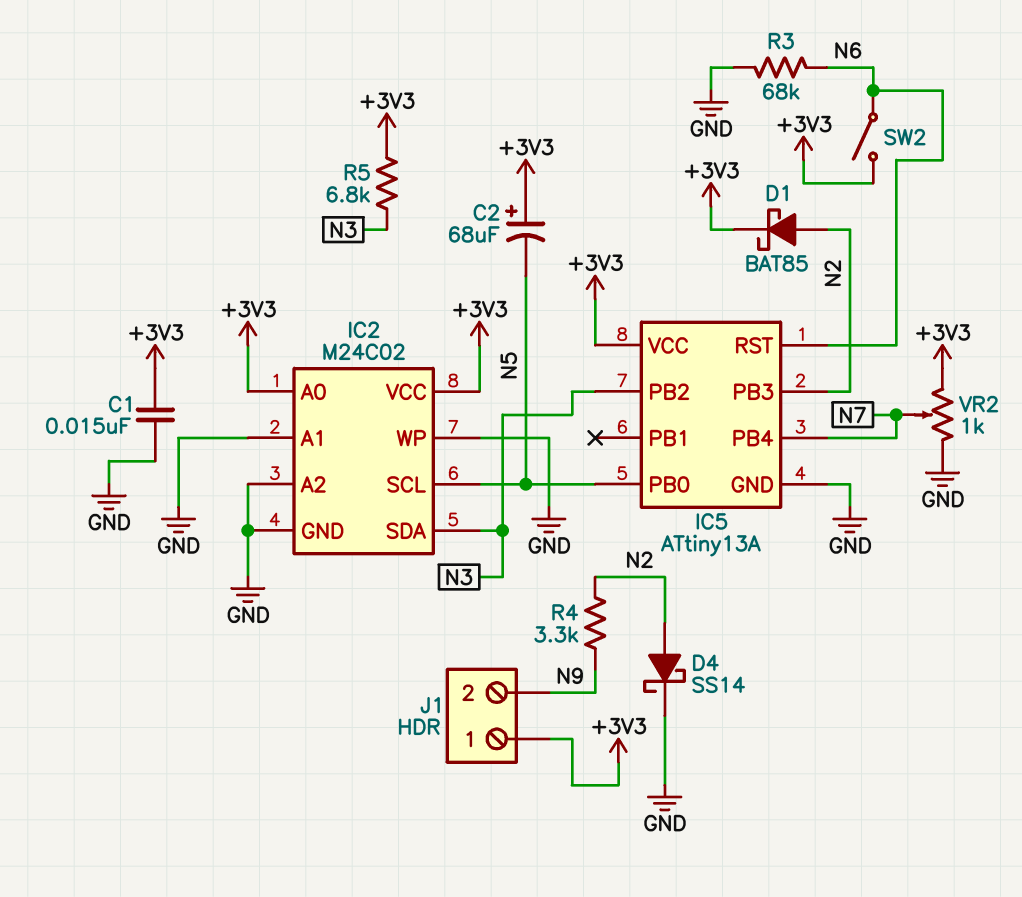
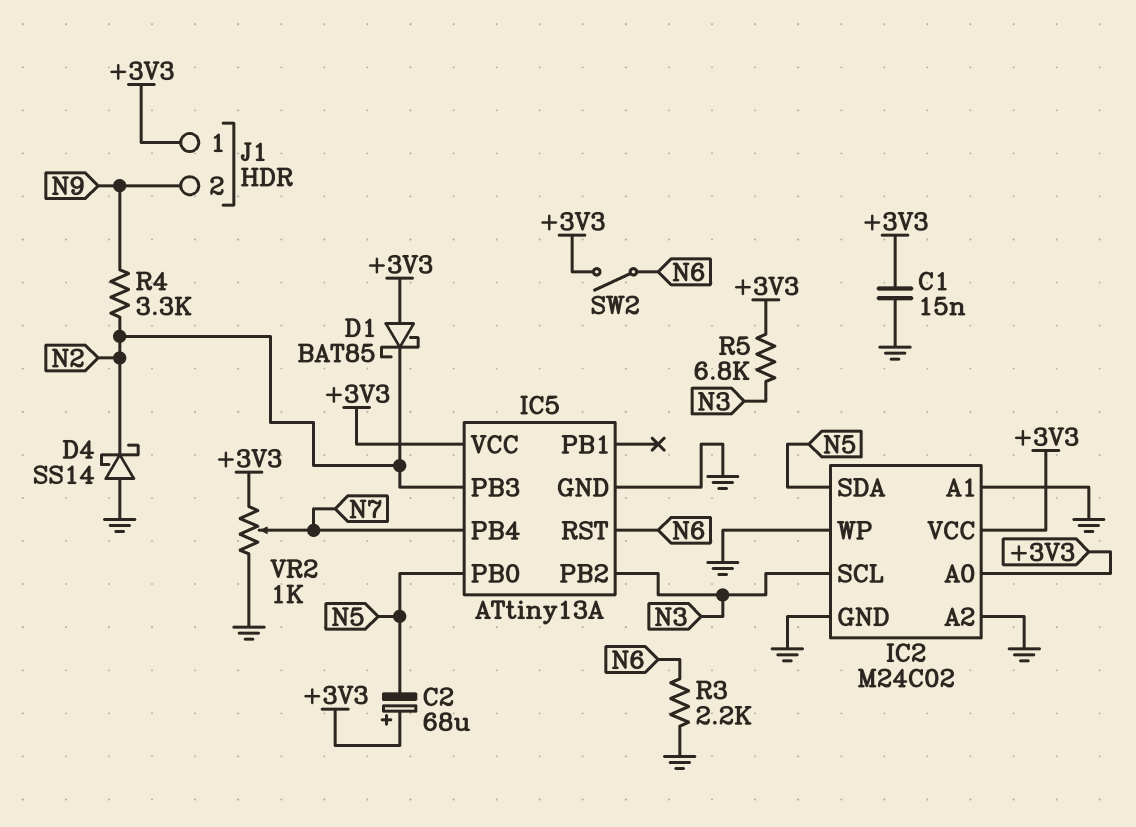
D1: schottky BAT85 (A N2, K +3V3) -> schottky BAT85 (A +3V3, K N2)
D4: schottky SS14 (A N2, K GND) -> schottky SS14 (A GND, K N2)
IC2 pin SCL: N5 -> N3
IC2 pin SDA: N3 -> N5
R3: 68k (GND, N6) -> 2.2k (GND, N6)

